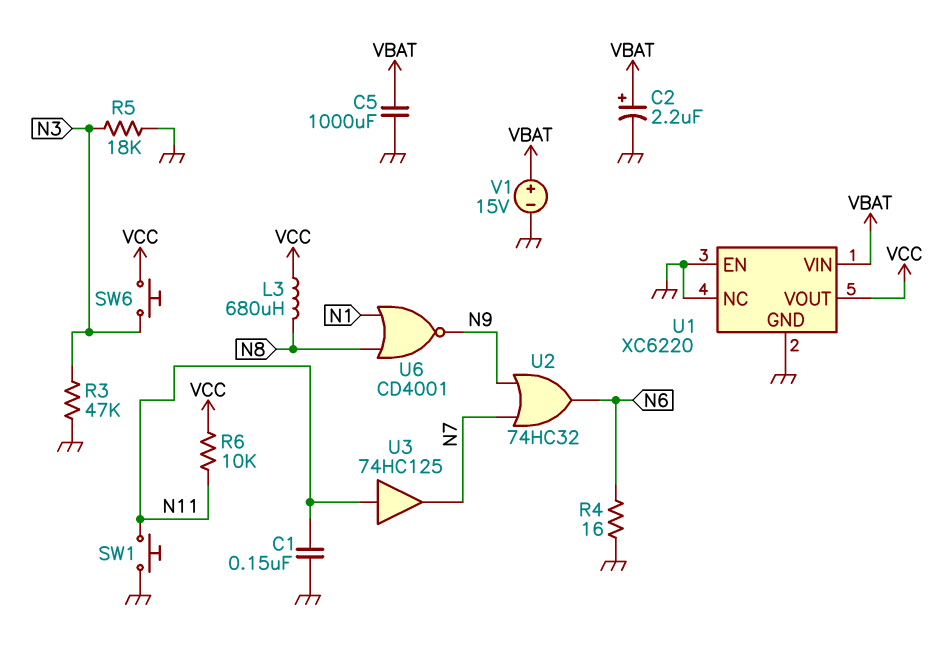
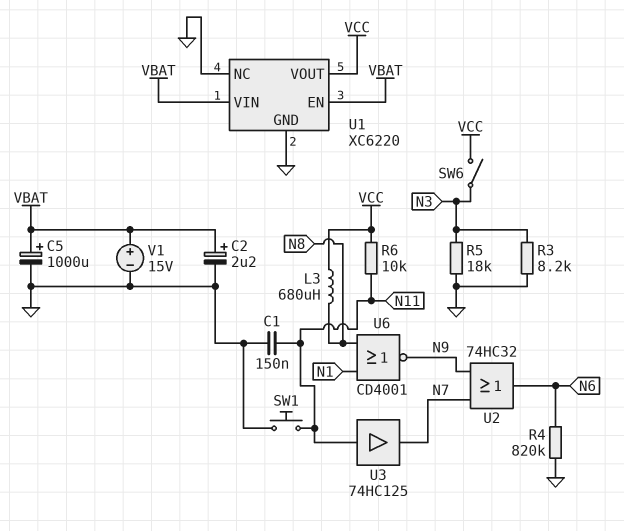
C5: 1000uF (GND, VBAT) -> 1000uF (plus VBAT, minus GND)
R3: 47k (GND, N3) -> 8.2k (GND, N3)
R4: 16 (GND, N6) -> 820k (GND, N6)
SW6: button (N3, VCC) -> switch (N3, VCC)
U1 pin EN: GND -> VBAT

